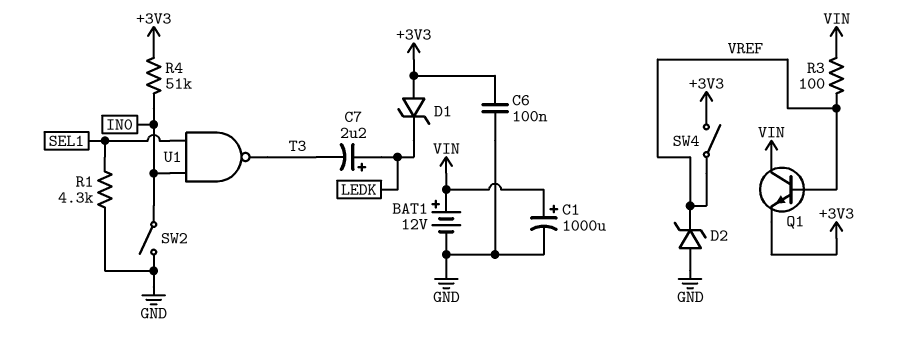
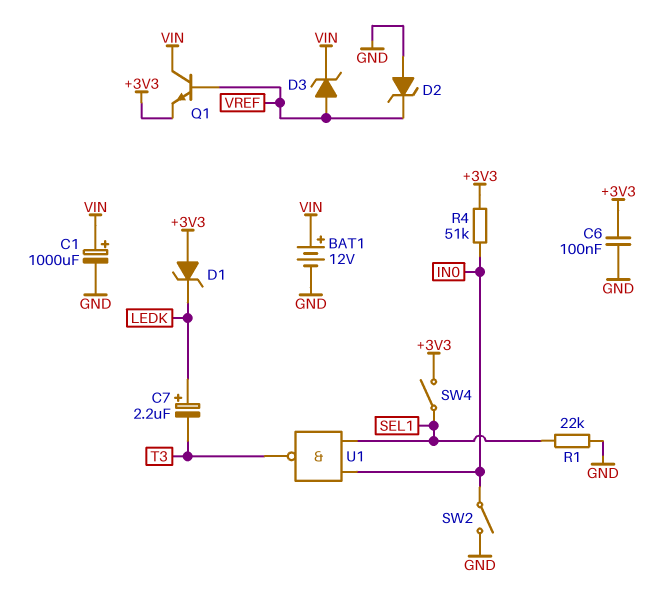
D3: none -> zener (A VREF, K VIN)
R1: 4.3k (GND, SEL1) -> 22k (GND, SEL1)
R3: 100 (VIN, VREF) -> none
SW4: switch (+3V3, VREF) -> switch (+3V3, SEL1)

